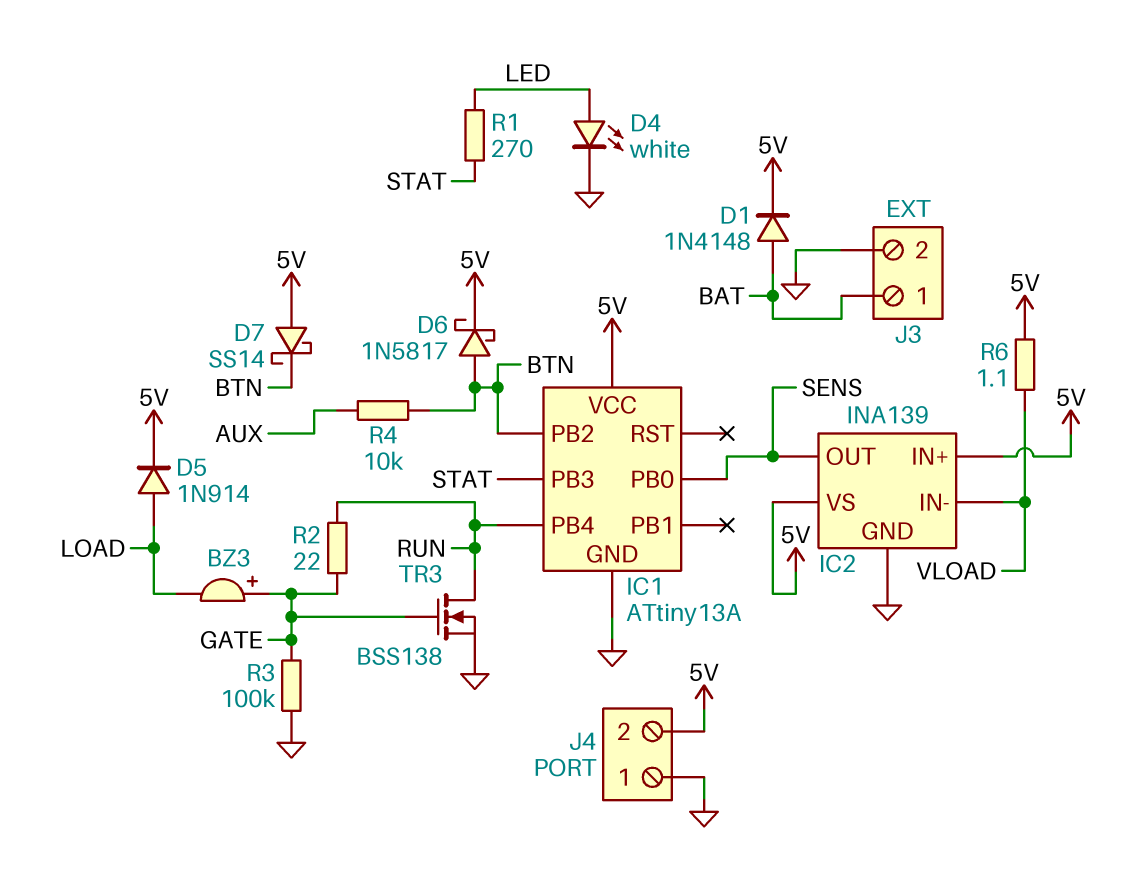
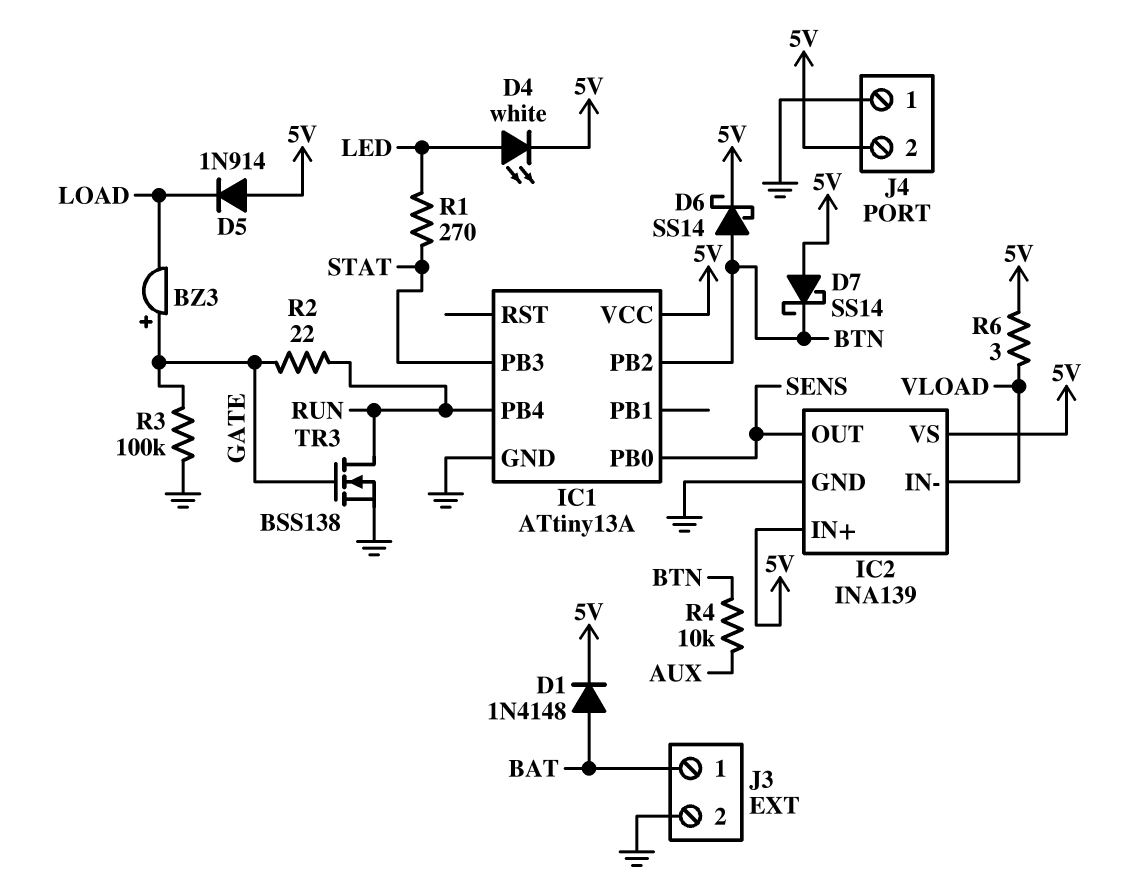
D4: LED white (A LED, K GND) -> LED white (A LED, K 5V)
D5: diode 1N914 (A LOAD, K 5V) -> diode 1N914 (A 5V, K LOAD)
D6: schottky 1N5817 (A BTN, K 5V) -> schottky SS14 (A BTN, K 5V)
R6: 1.1 (5V, VLOAD) -> 3 (5V, VLOAD)

